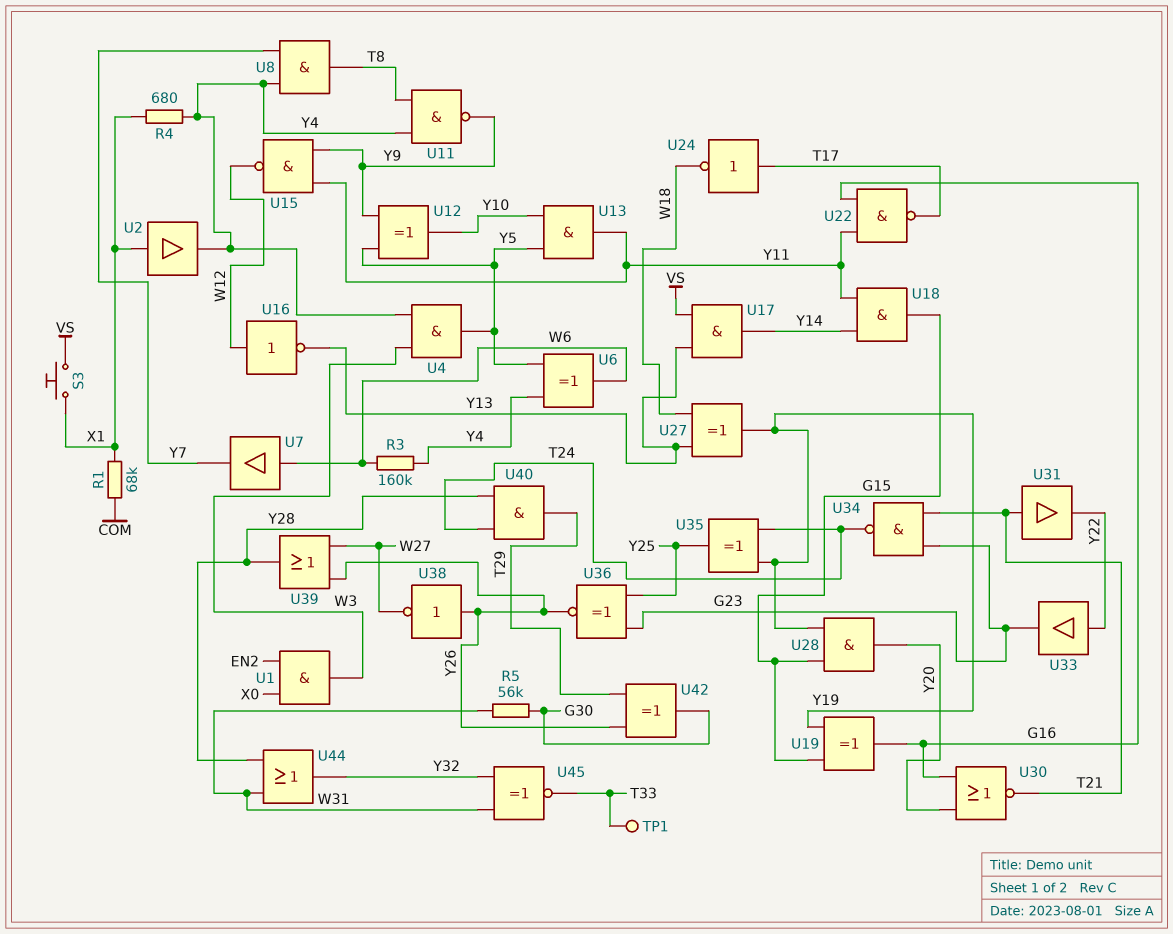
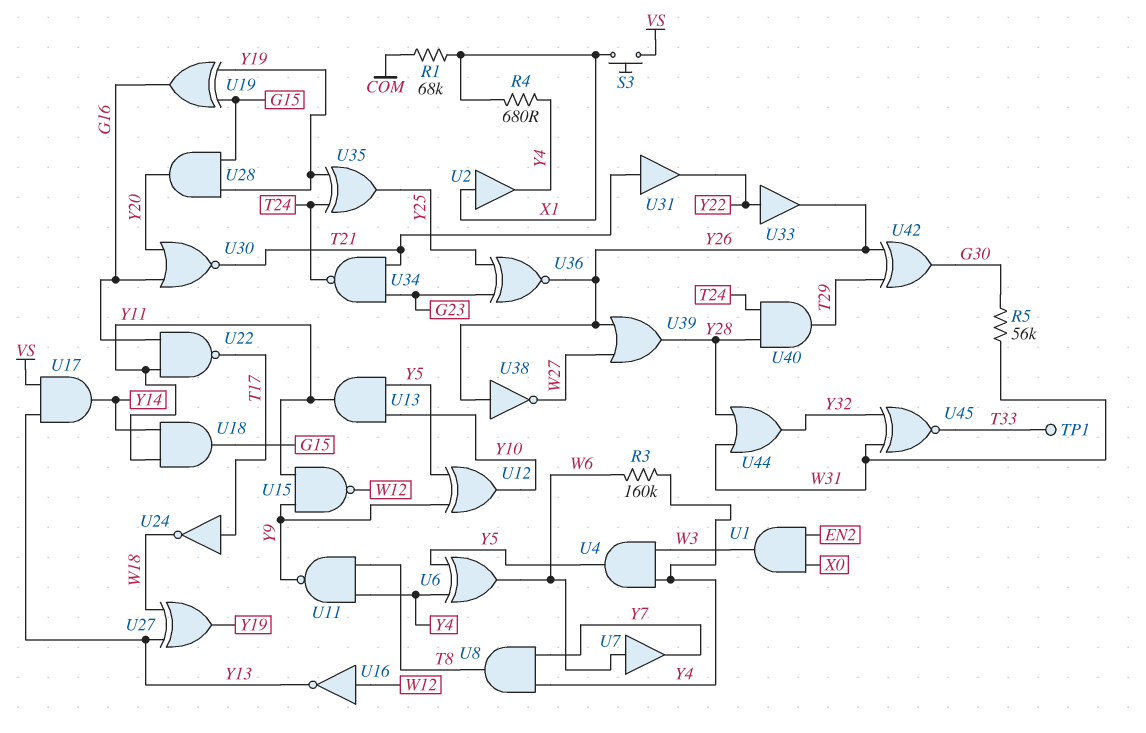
U33: buffer (in Y22, out G23) -> buffer (in Y22, out Y26)

